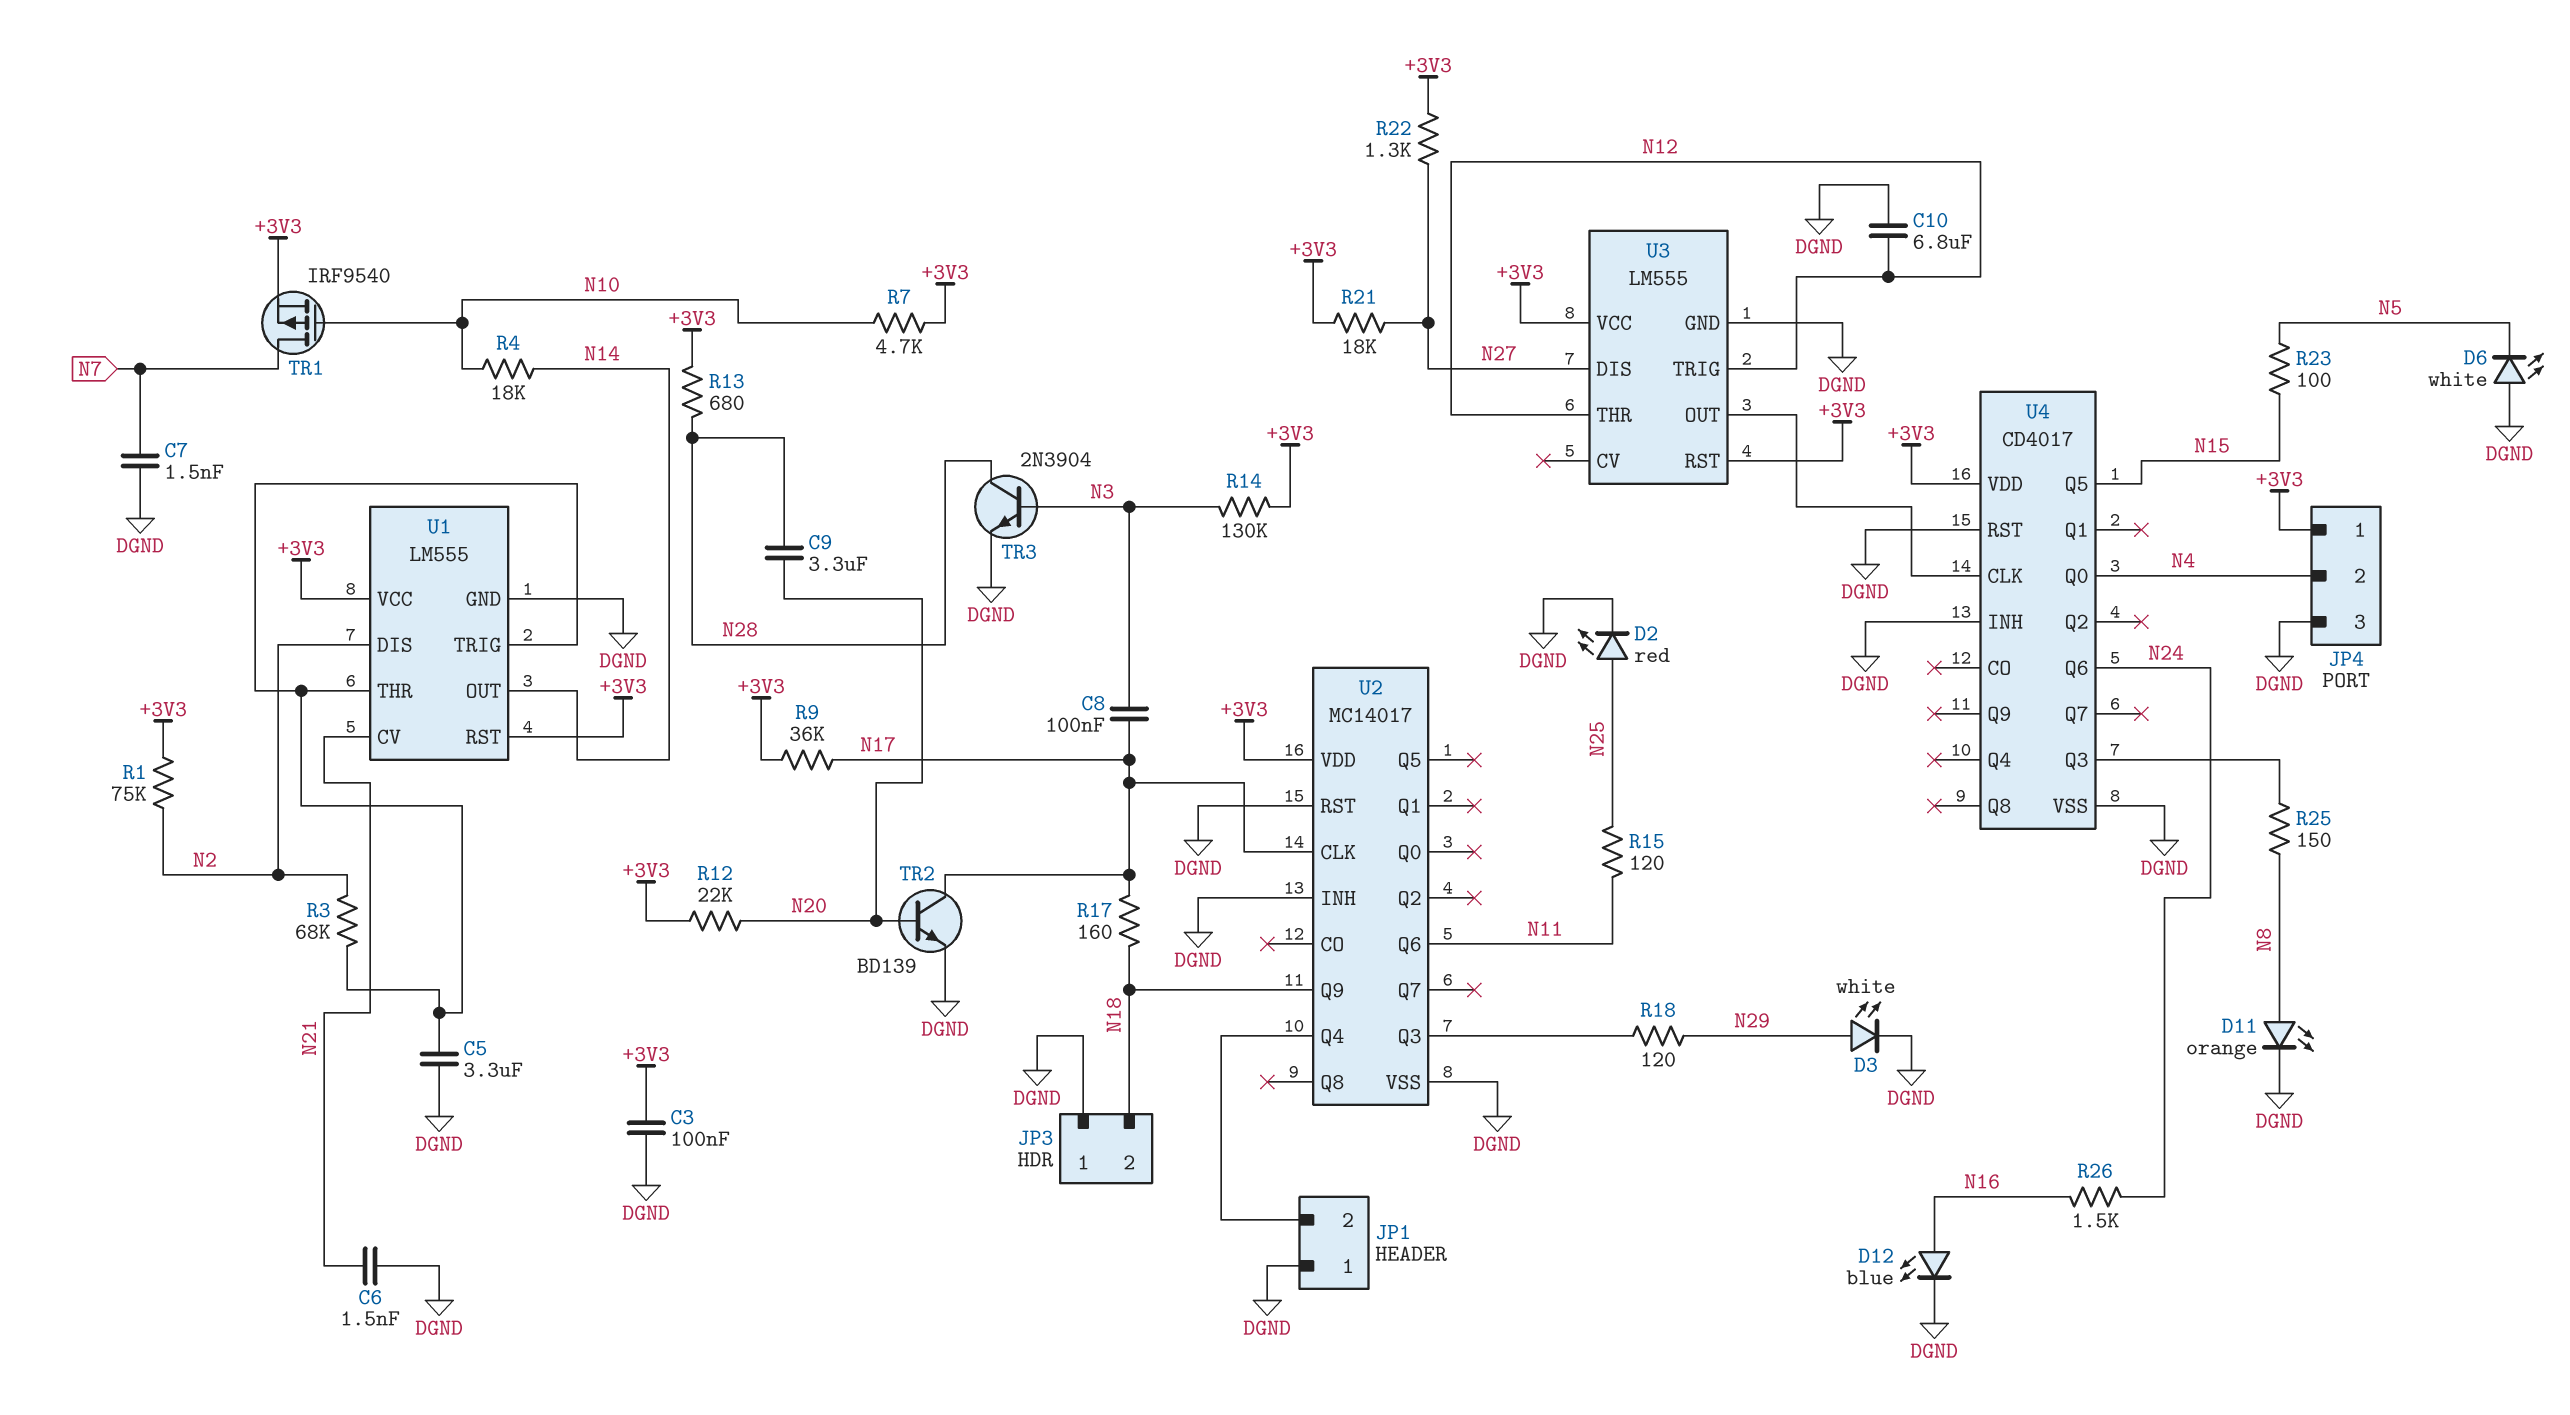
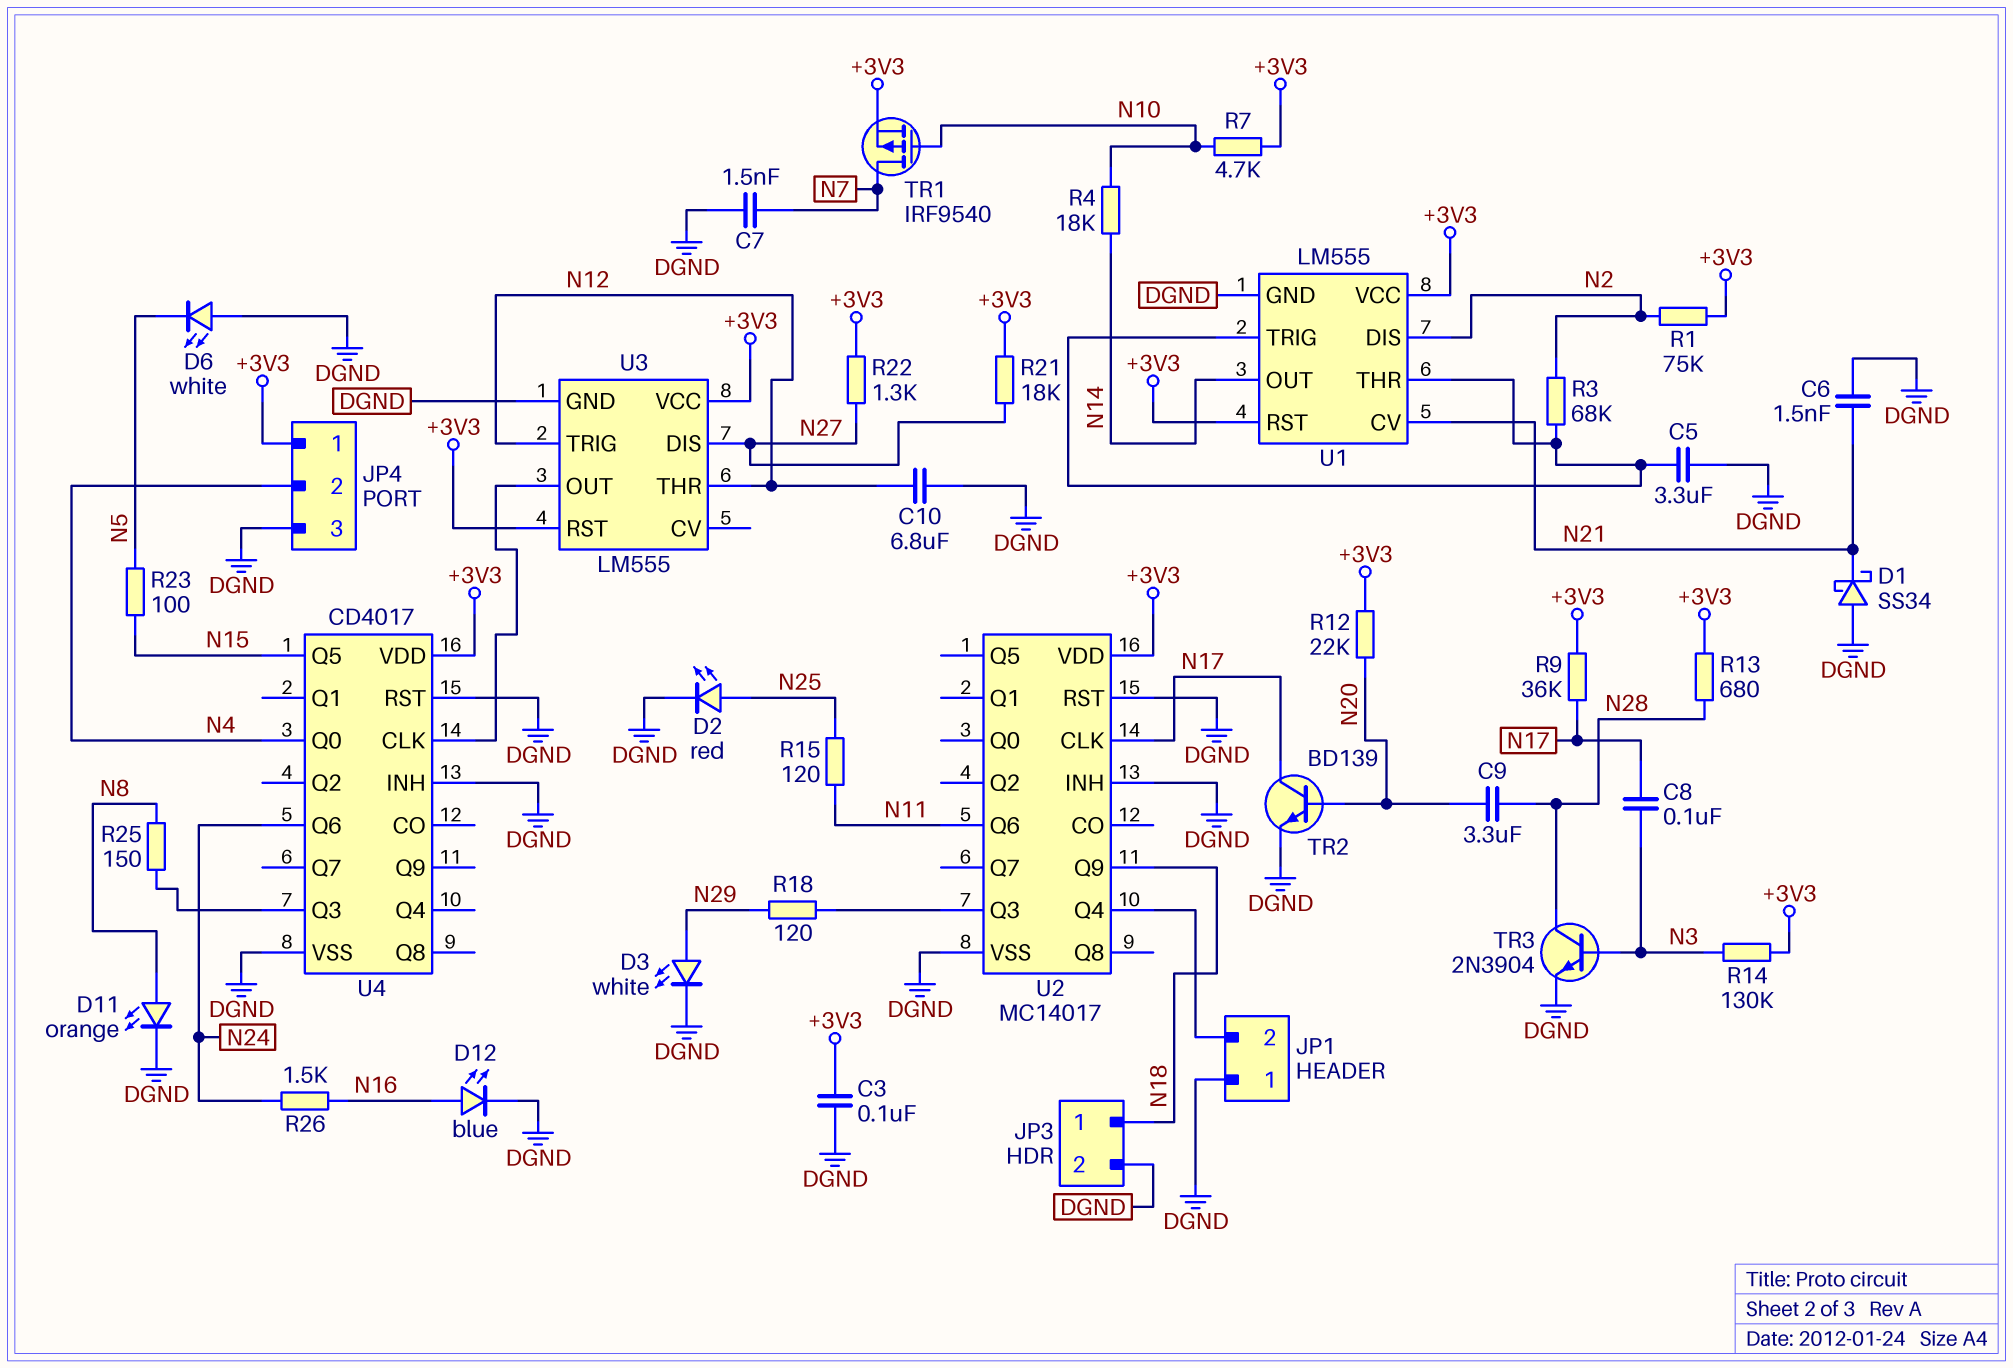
D1: none -> schottky SS34 (A DGND, K N21)
JP3 pin 1: DGND -> N18
JP3 pin 2: N18 -> DGND
R17: 160 (N17, N18) -> none

